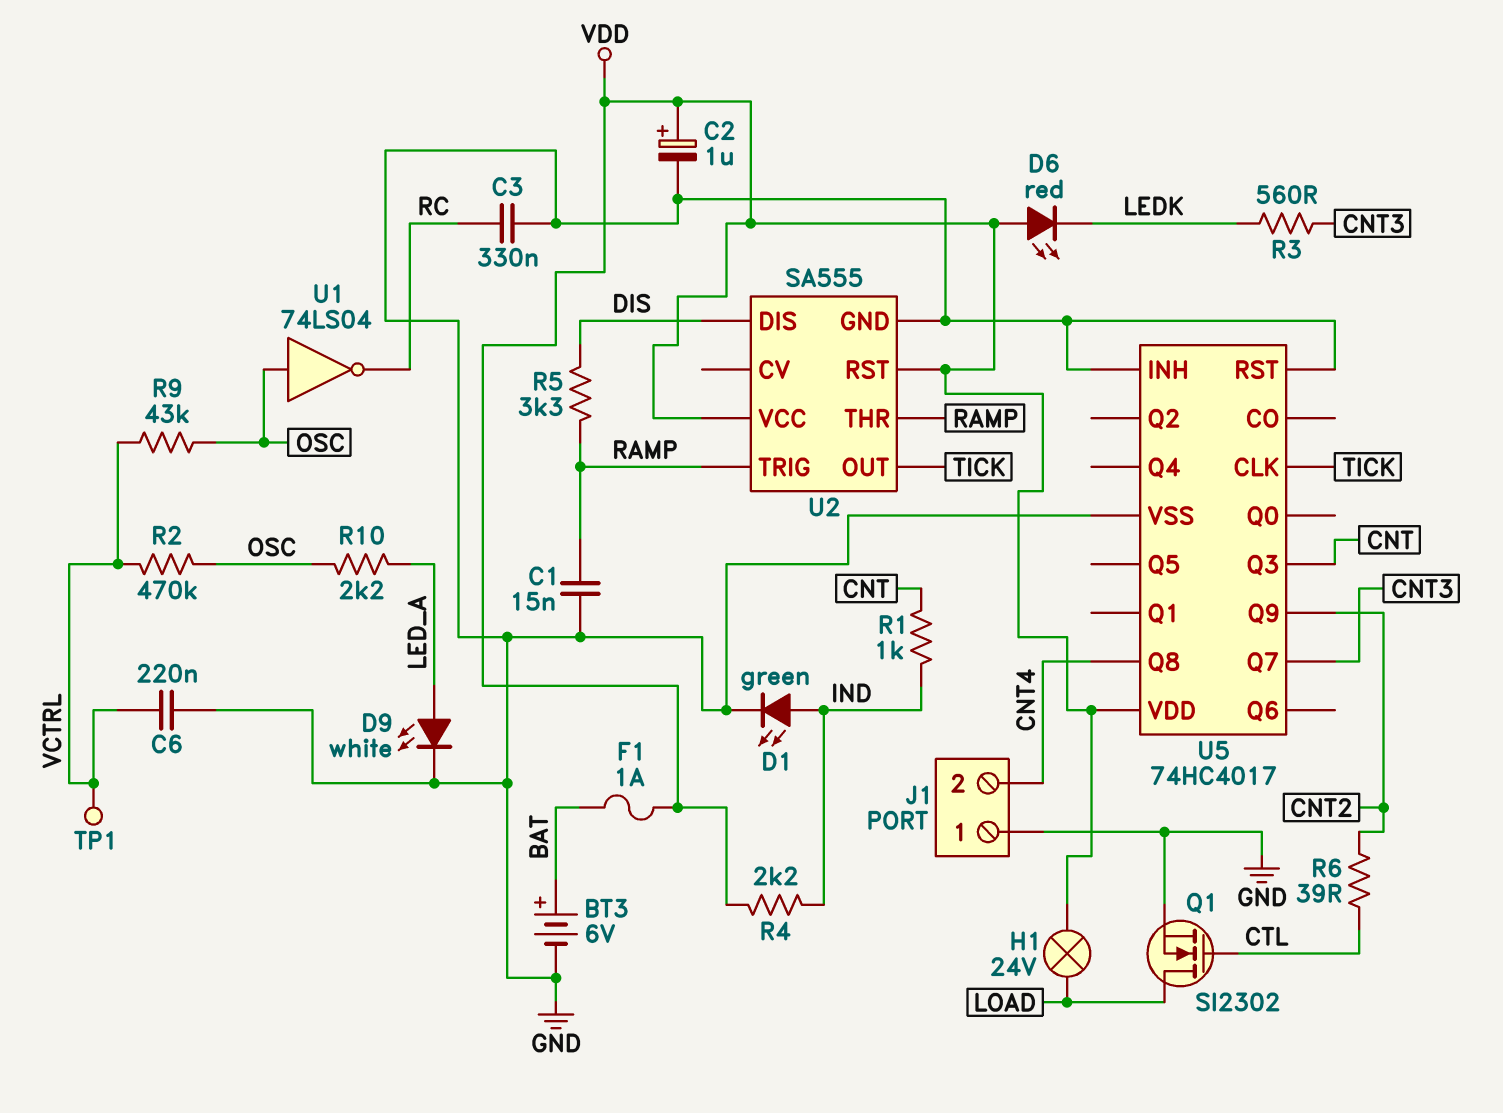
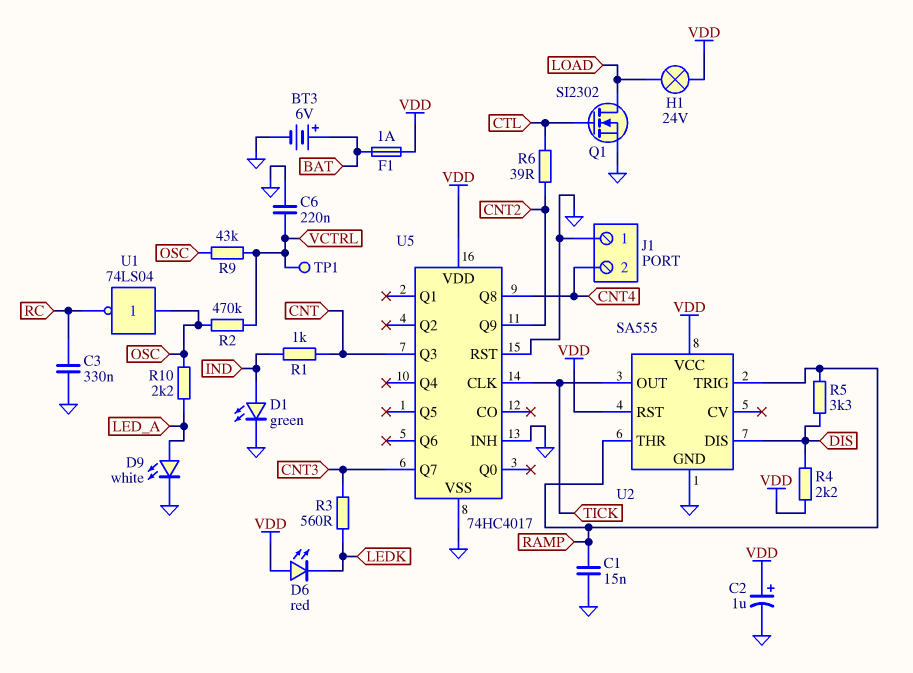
R4: 2.2k (IND, VDD) -> 2.2k (DIS, VDD)

